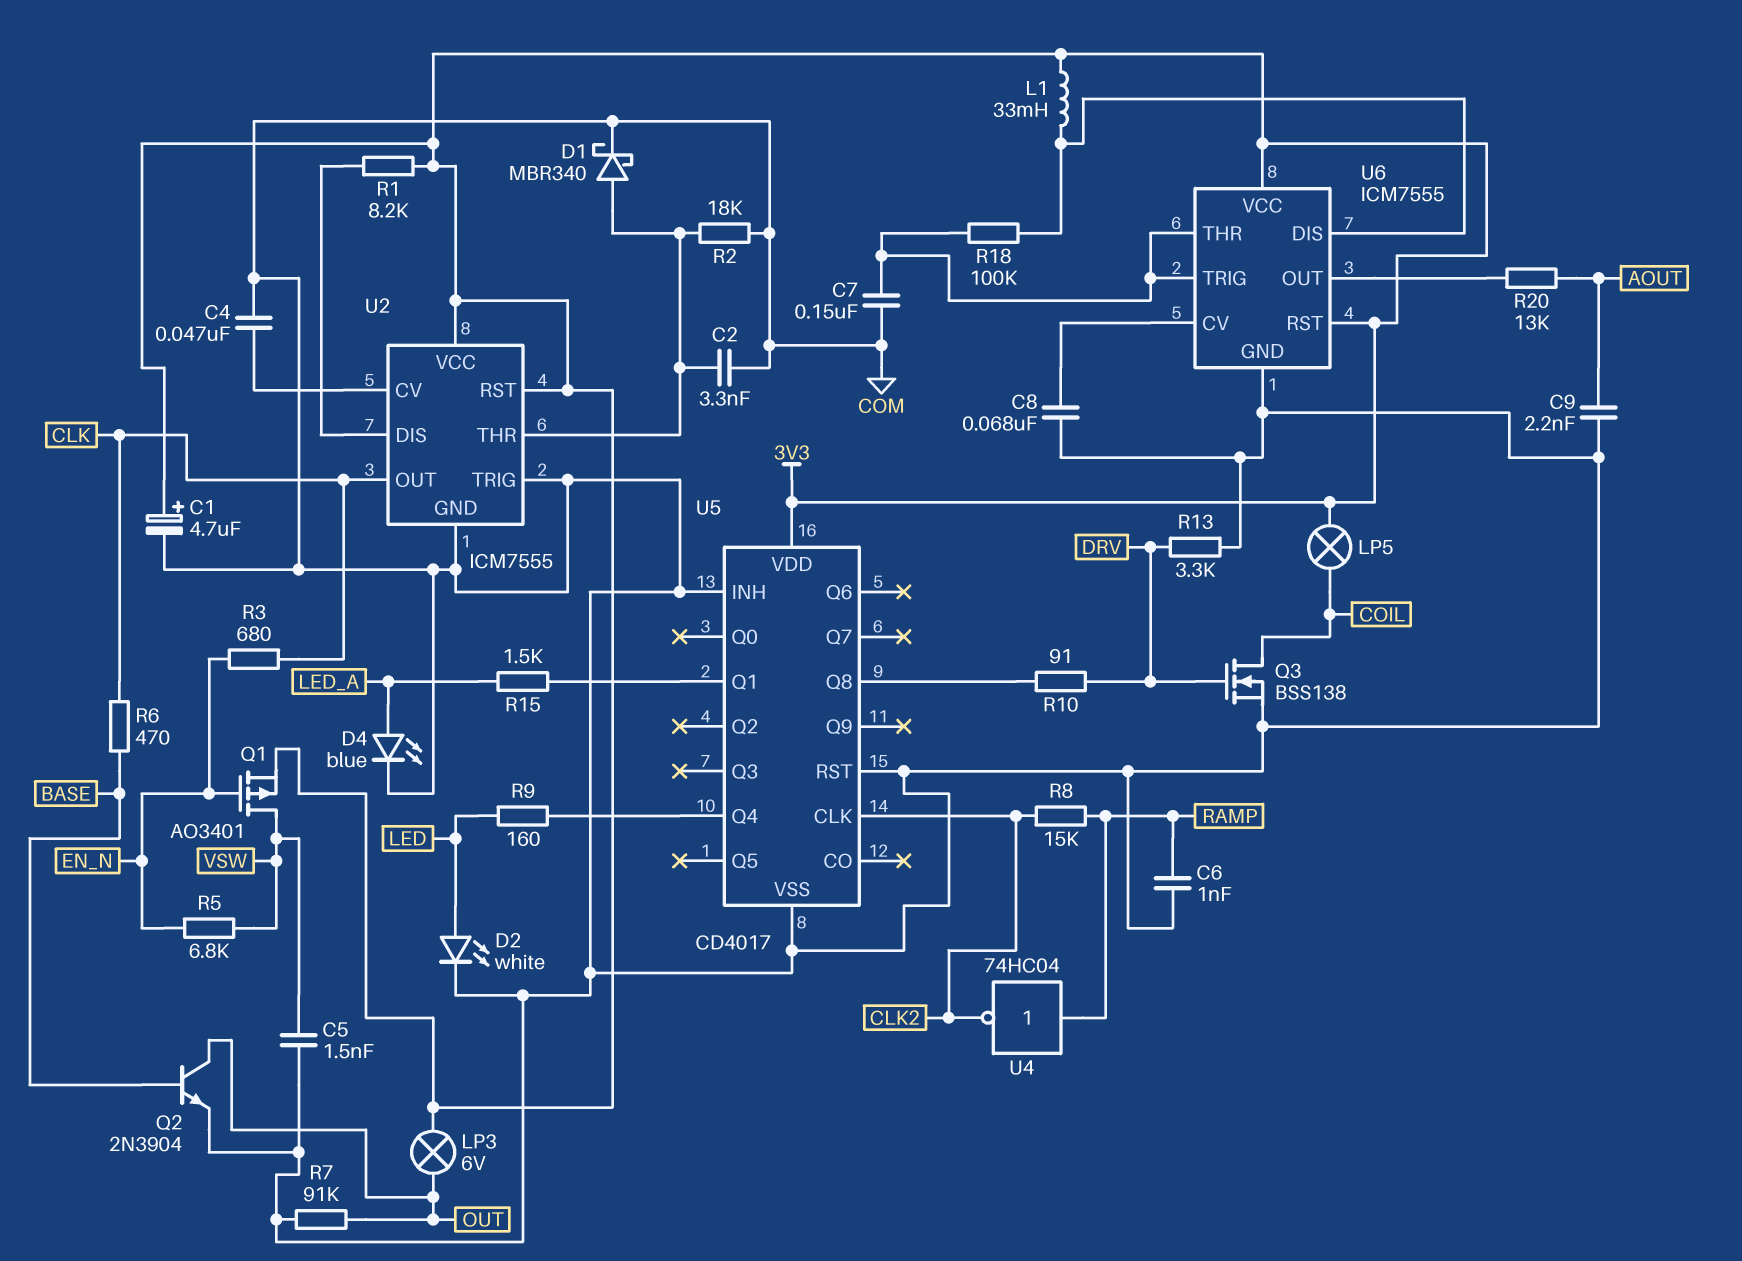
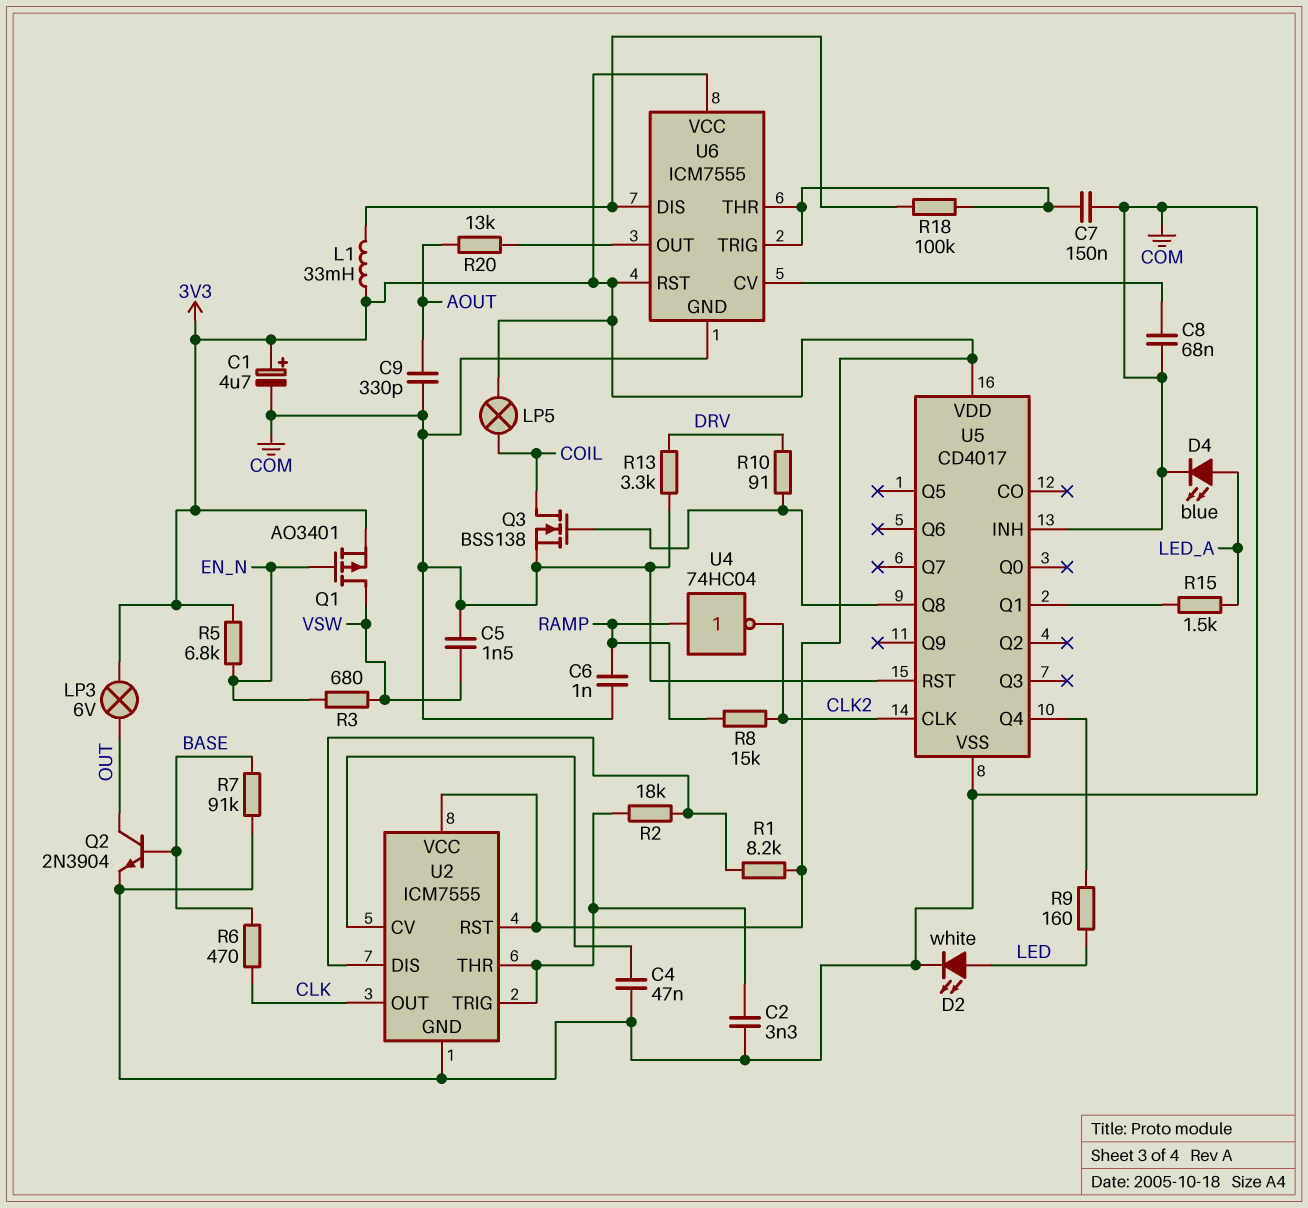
C9: 2.2nF (AOUT, COM) -> 330pF (AOUT, COM)
D1: schottky MBR340 (A U2/THR, K COM) -> none
Q3: NMOS BSS138 (G DRV, D COIL, S COM) -> NMOS BSS138 (G U5/Q8, D COIL, S COM)
R2: 18k (COM, U2/THR) -> 18k (U2/DIS, U2/THR)
R3: 680 (CLK, EN_N) -> 680 (EN_N, VSW)
R5: 6.8k (EN_N, VSW) -> 6.8k (3V3, EN_N)
R7: 91k (COM, OUT) -> 91k (BASE, COM)
U2 pin TRIG: COM -> U2/THR

